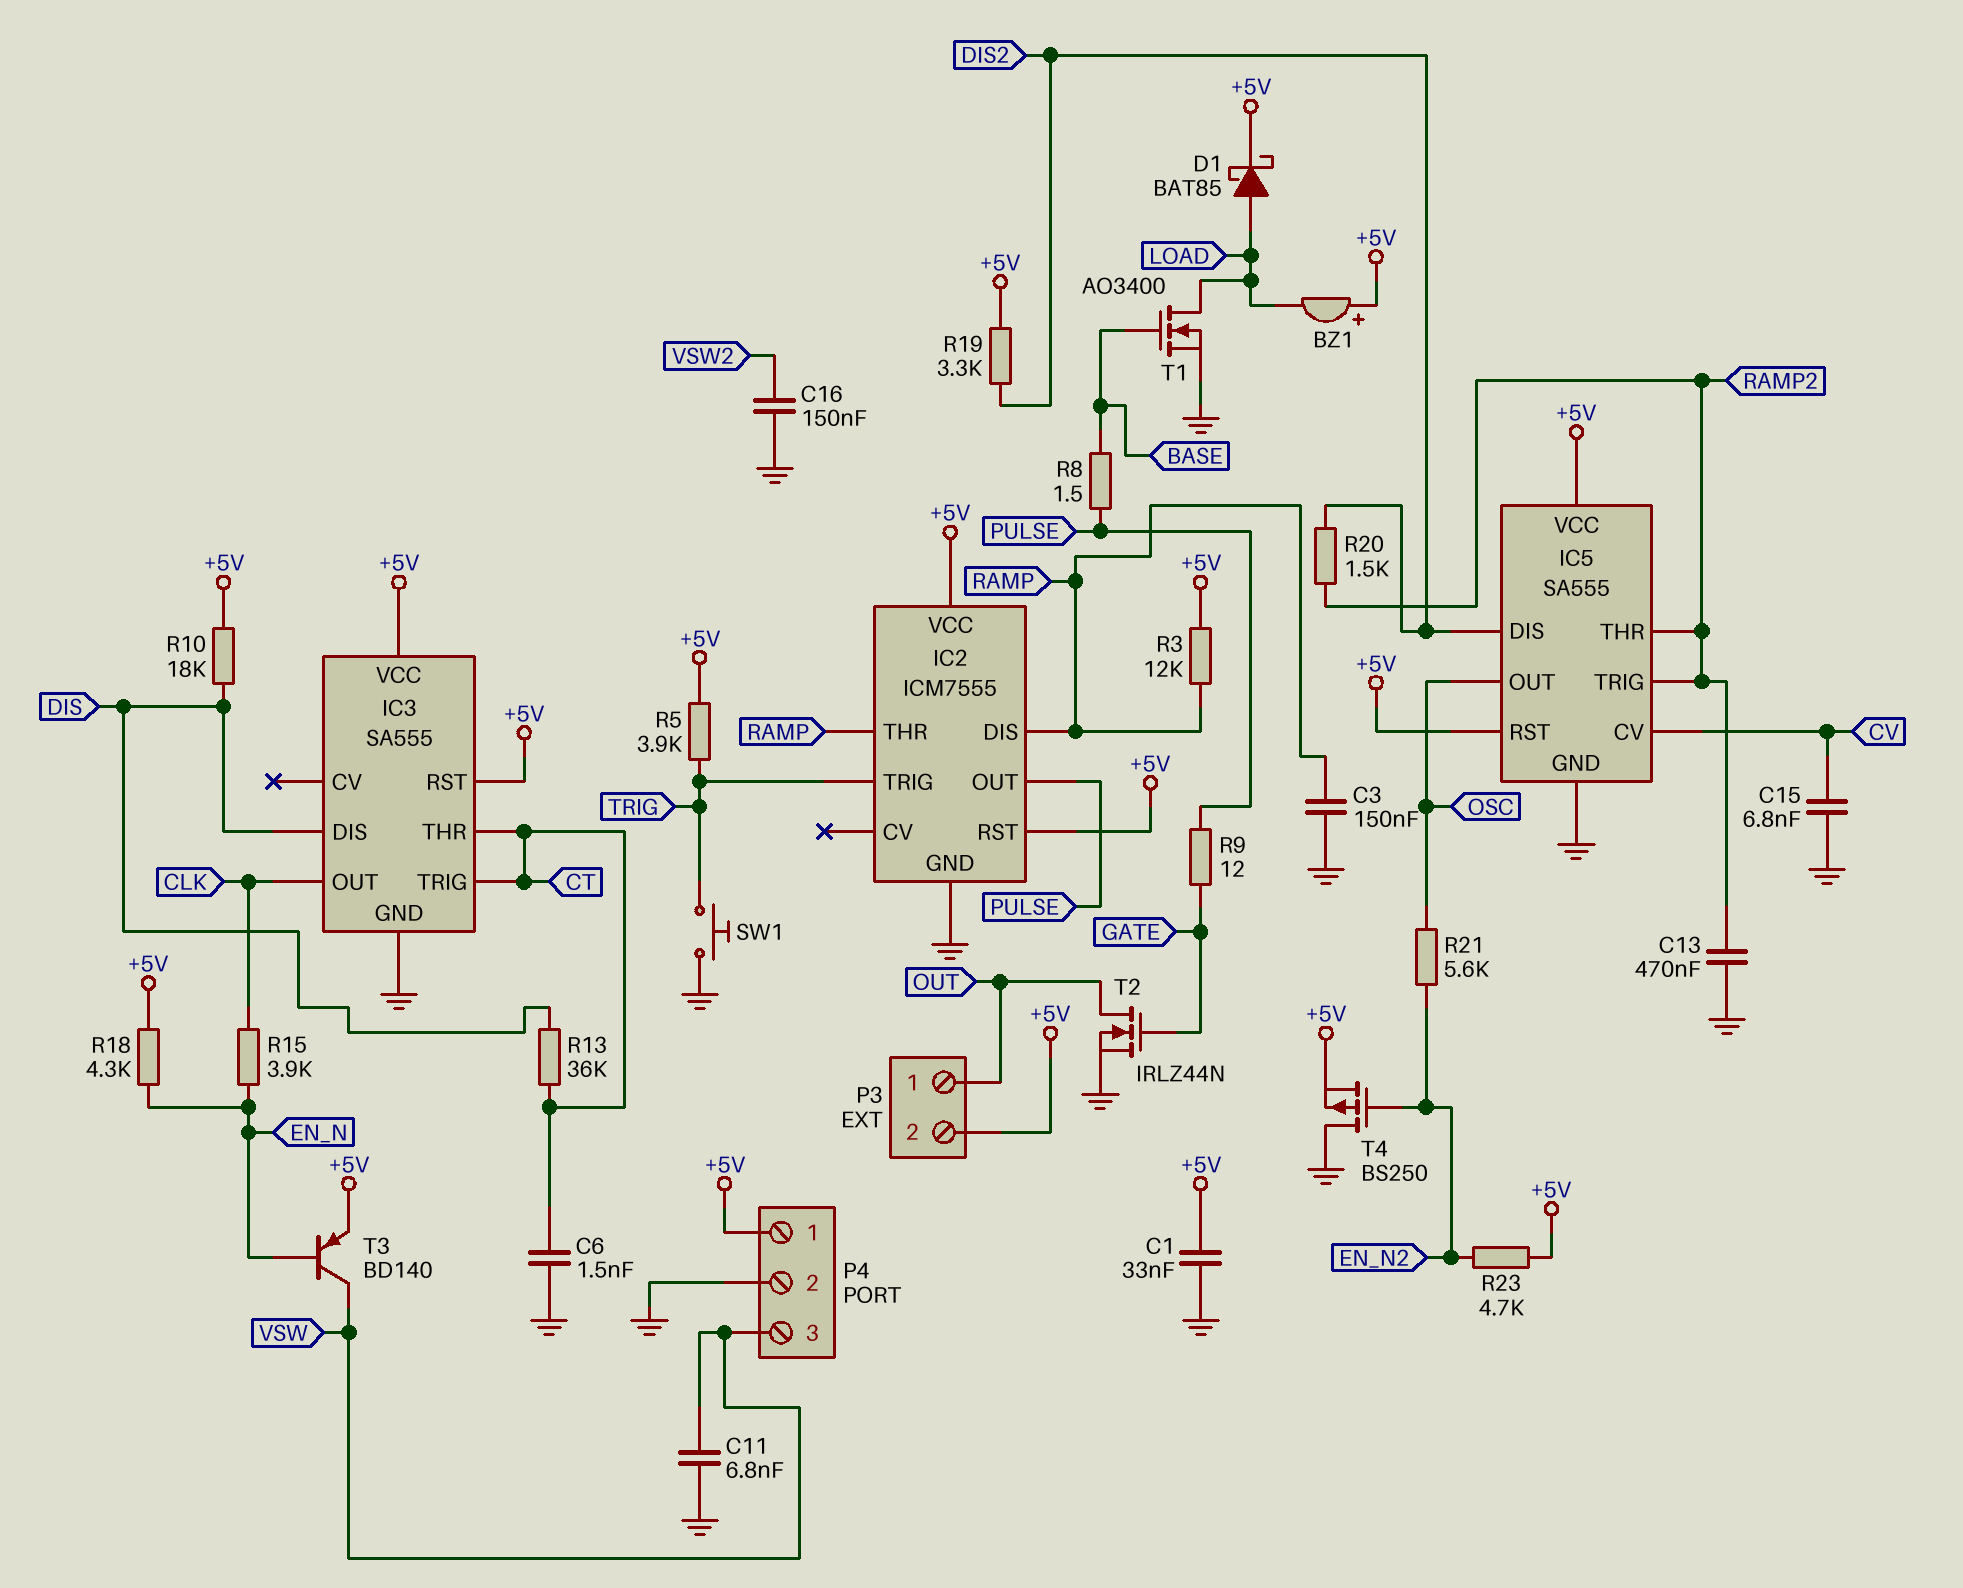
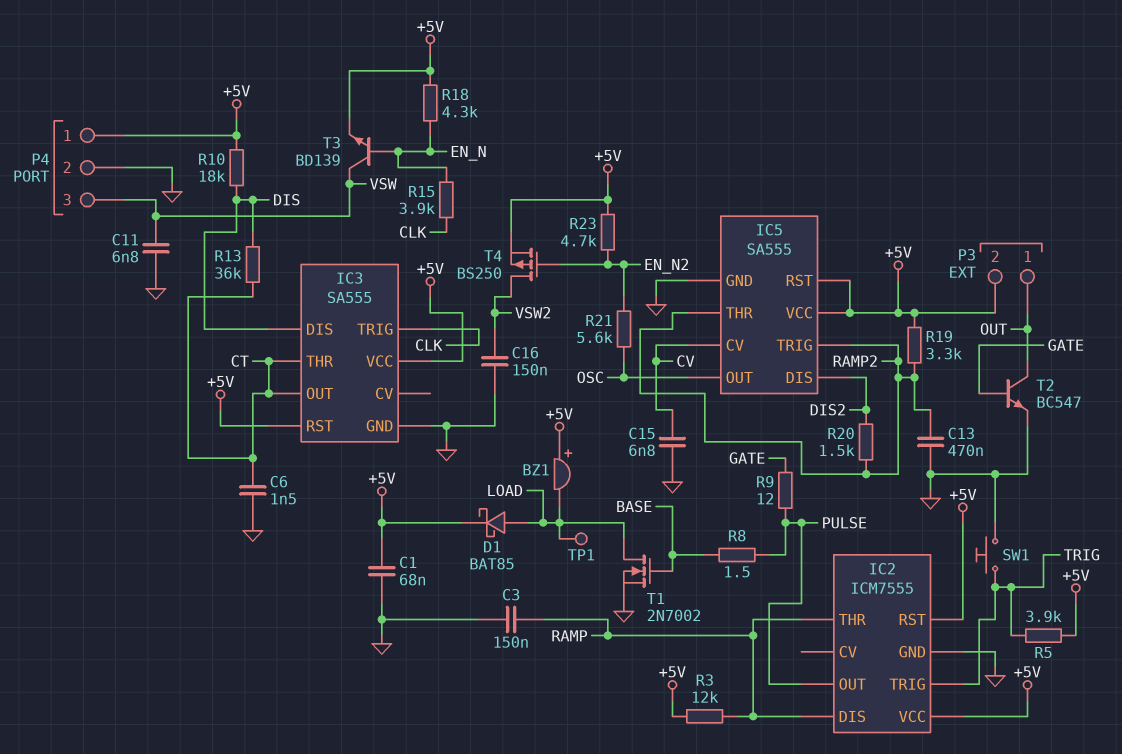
C1: 33nF (+5V, GND) -> 68nF (+5V, GND)
IC3 pin OUT: CLK -> CT
IC3 pin TRIG: CT -> CLK
R19: 3.3k (+5V, DIS2) -> 3.3k (+5V, RAMP2)
T1: NMOS AO3400 (G BASE, D LOAD, S GND) -> NMOS 2N7002 (G BASE, D LOAD, S GND)
T2: NMOS IRLZ44N (G GATE, D OUT, S GND) -> NPN BC547 (B GATE, C OUT, E GND)
T3: PNP BD140 (B EN_N, C VSW, E +5V) -> NPN BD139 (B EN_N, C VSW, E +5V)
T4: PMOS BS250 (G EN_N2, D GND, S +5V) -> PMOS BS250 (G EN_N2, D VSW2, S +5V)
TP1: none -> test point (LOAD)

